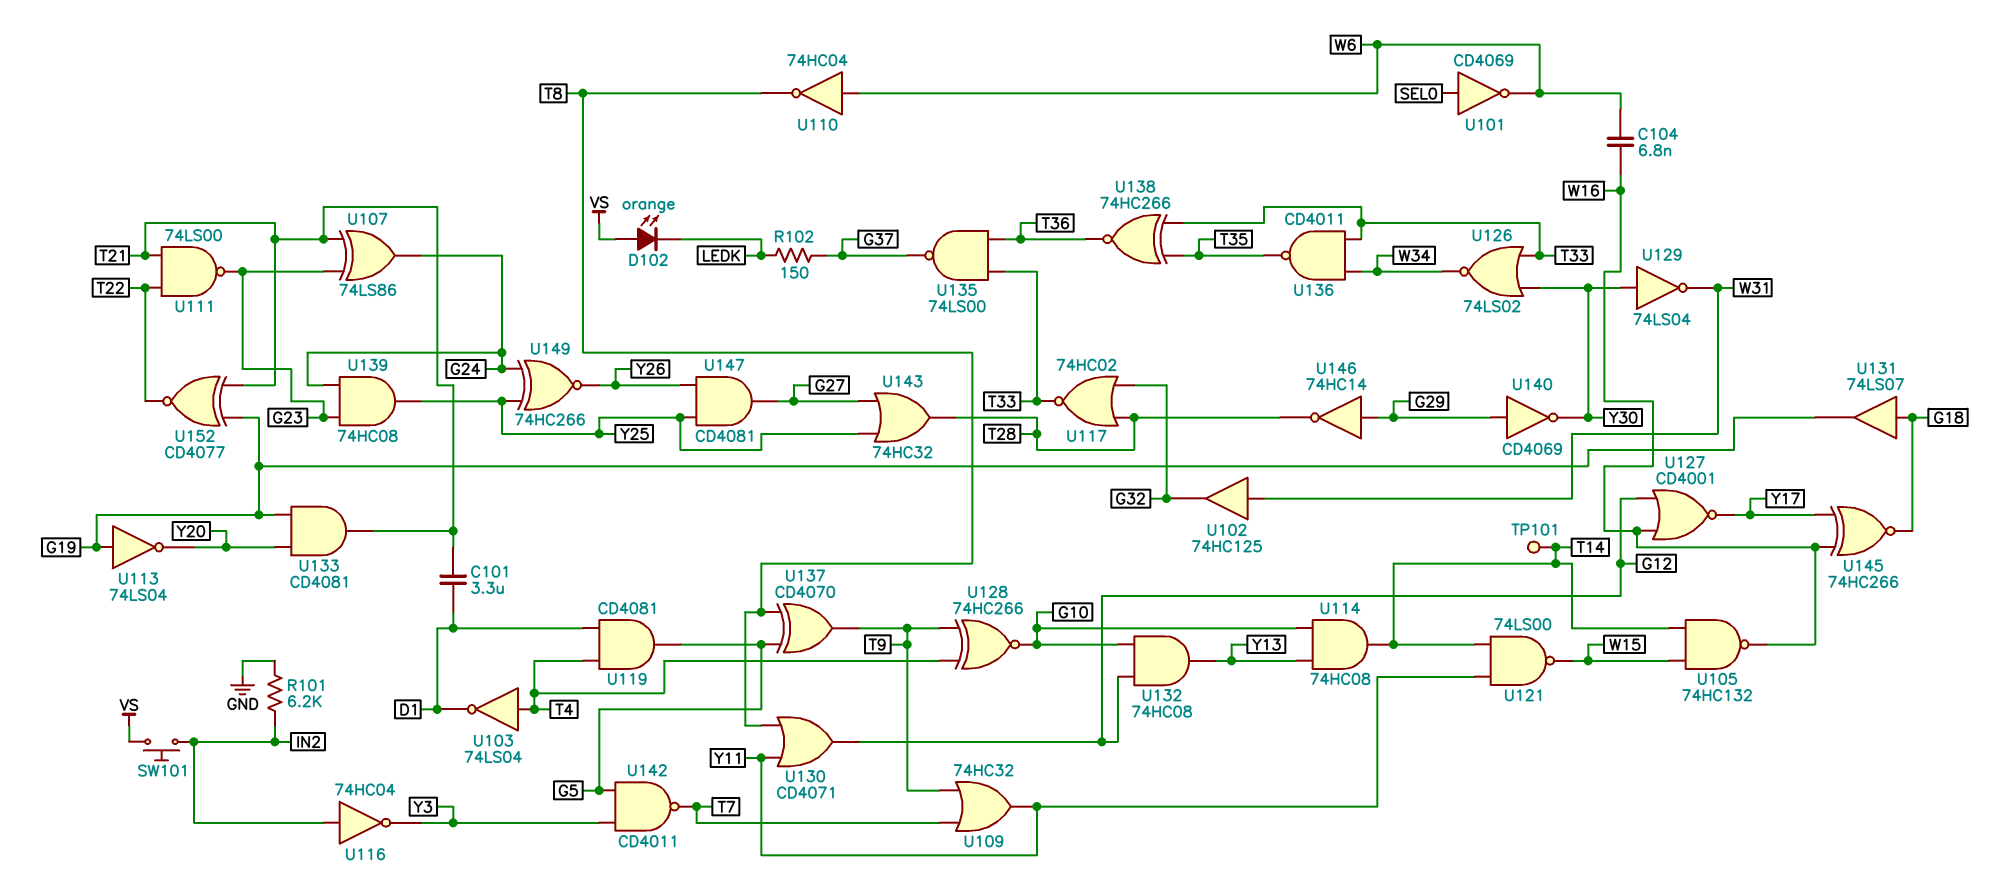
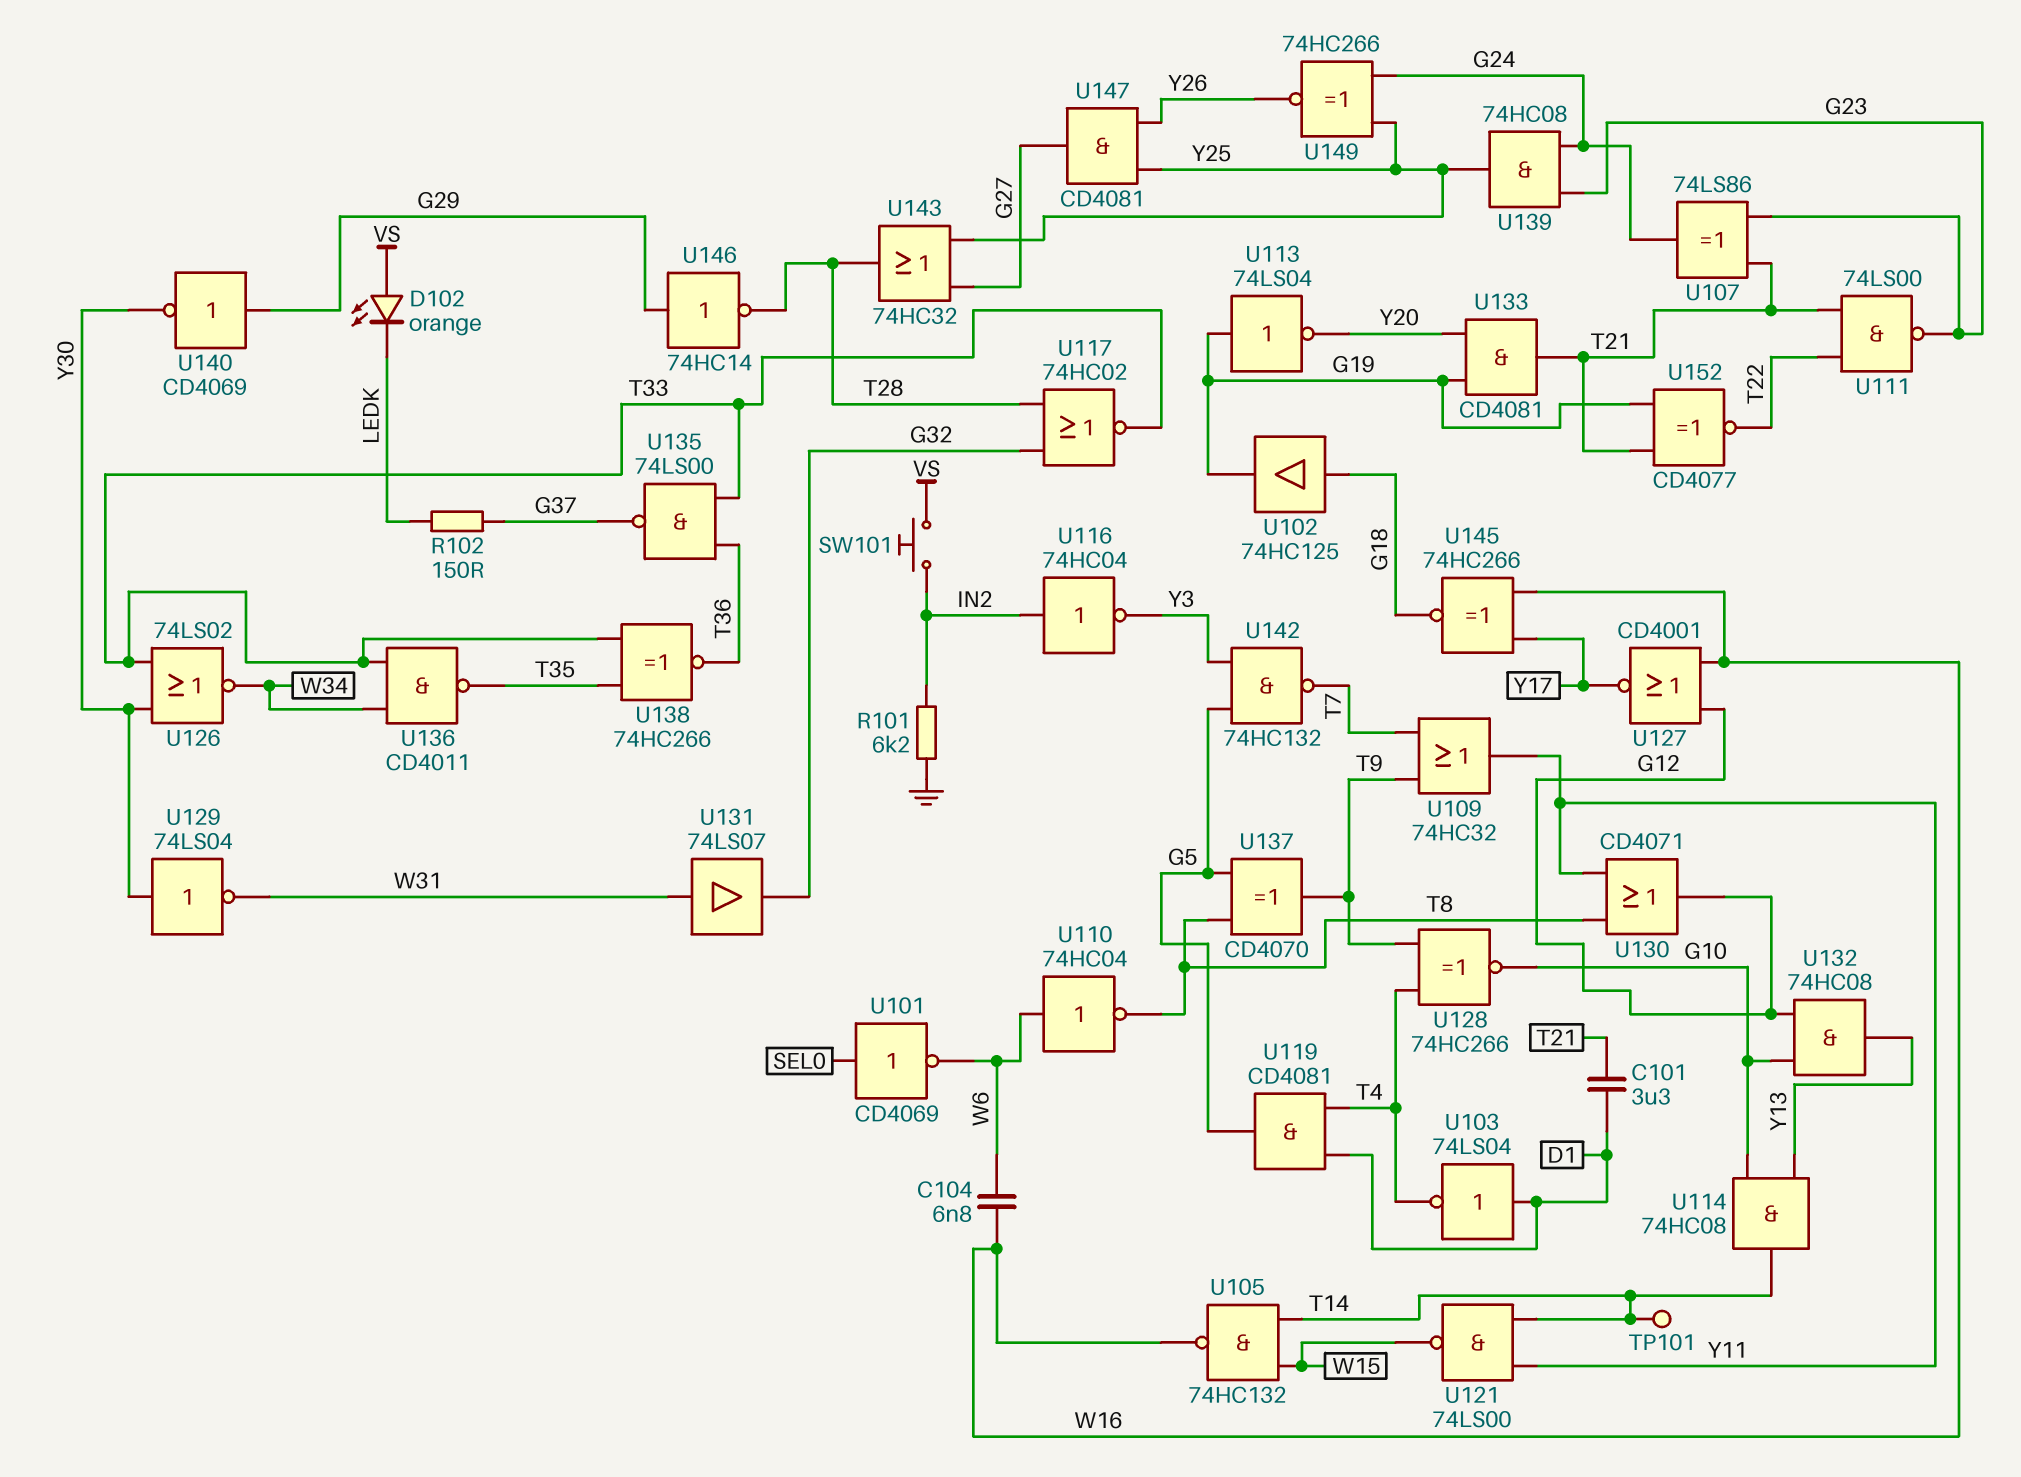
U102: buffer 74HC125 (in W31, out G32) -> buffer 74HC125 (in G18, out G19)
U103: NOT 74LS04 (in T4, out D1) -> NOT 74LS04 (in D1, out T4)
U131: buffer 74LS07 (in G18, out G19) -> buffer 74LS07 (in W31, out G32)
U142: NAND CD4011 (in G5, in Y3, out T7) -> NAND 74HC132 (in G5, in Y3, out T7)

